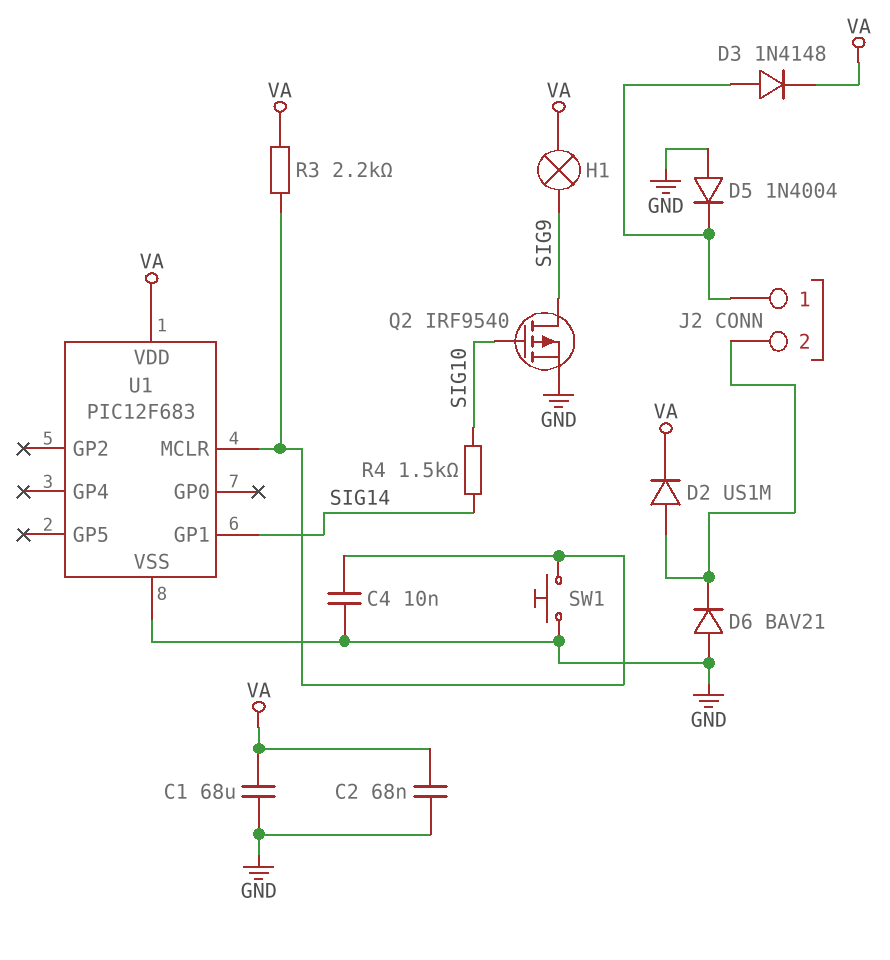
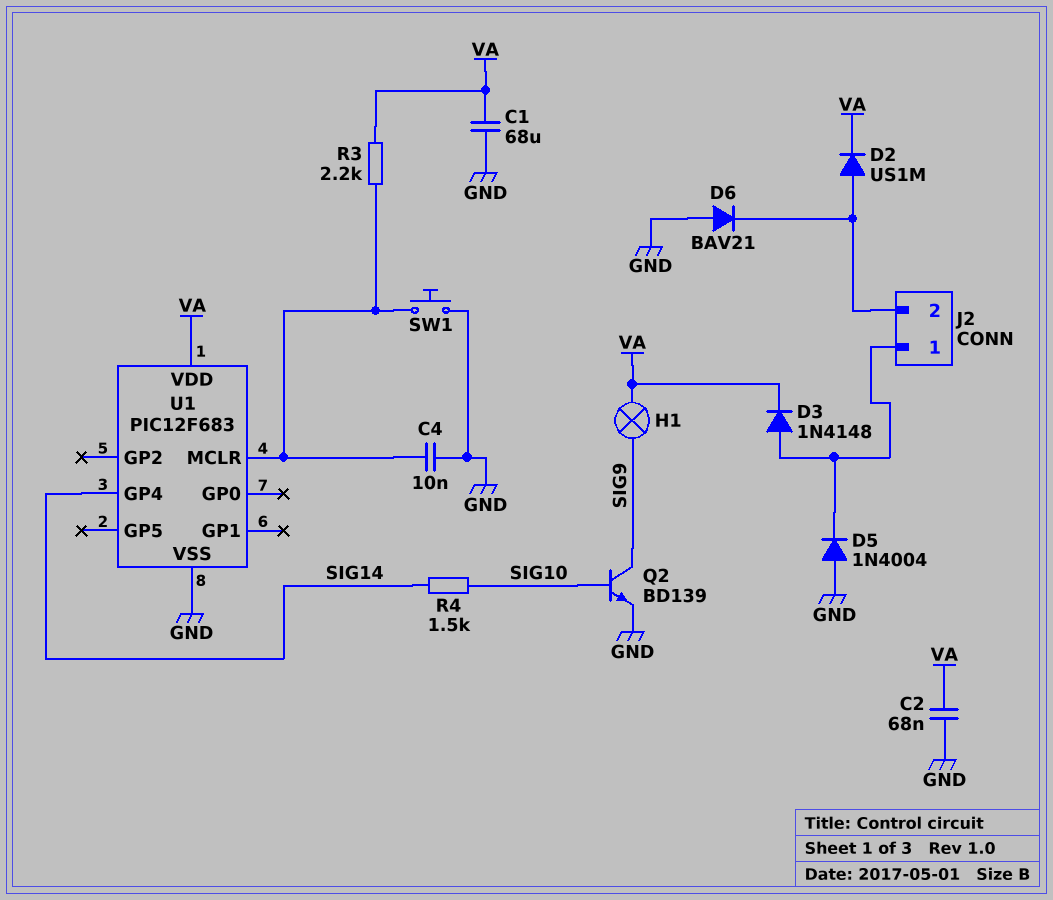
Q2: PMOS IRF9540 (G SIG10, D SIG9, S GND) -> NPN BD139 (B SIG10, C SIG9, E GND)
U1 pin GP1: SIG14 -> none
U1 pin GP4: none -> SIG14

